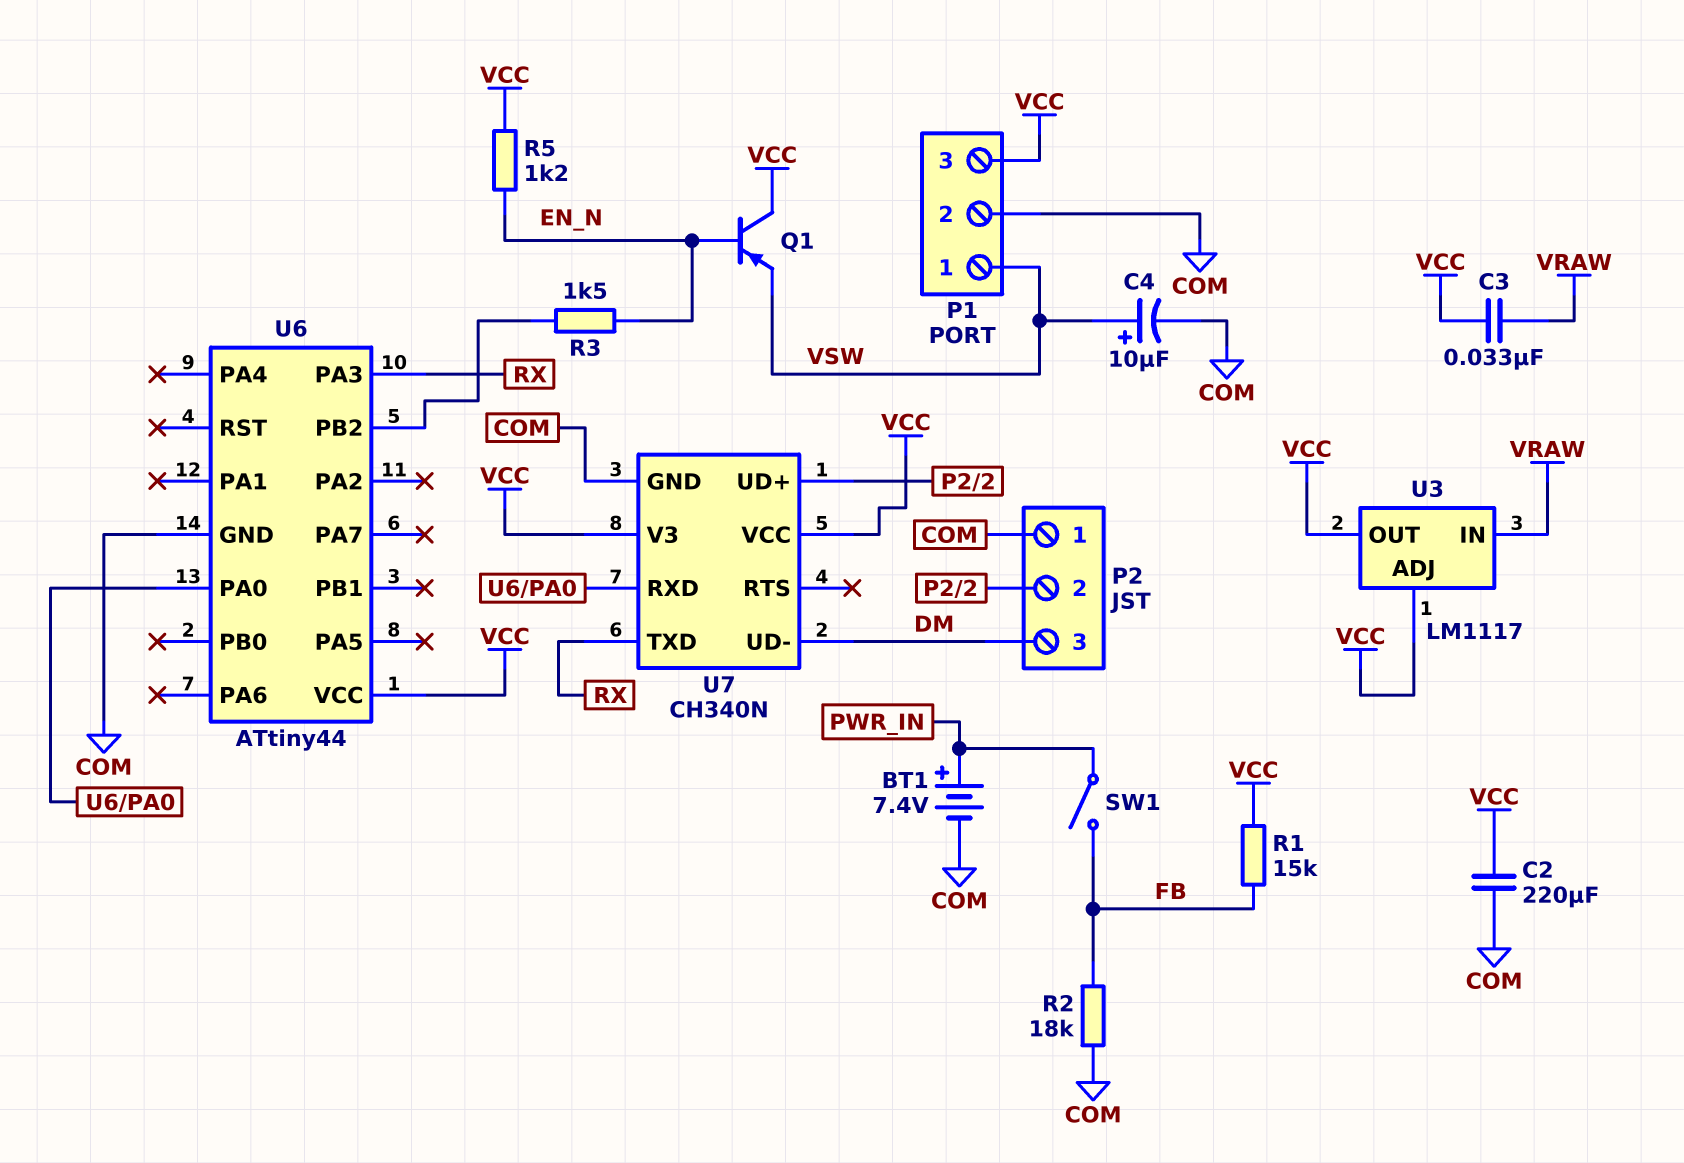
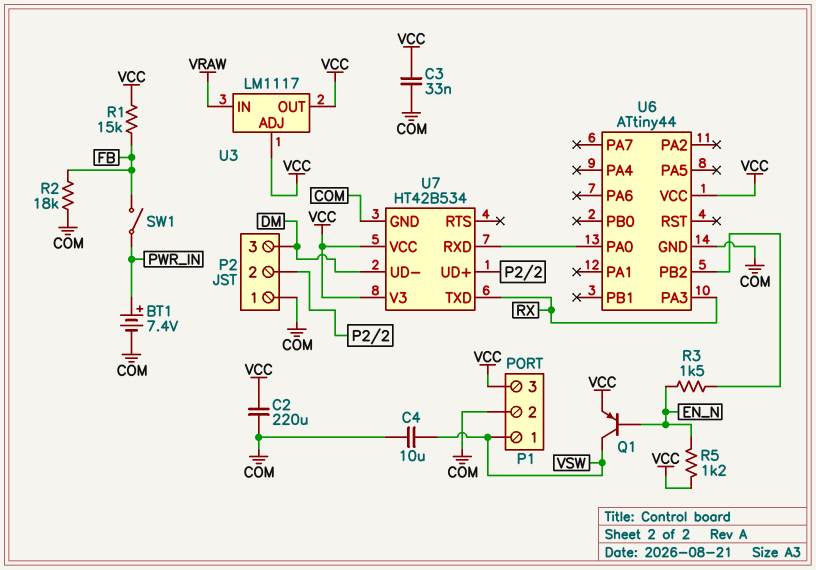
C3: 33nF (VCC, VRAW) -> 33nF (COM, VCC)
C4: 10uF (plus VSW, minus COM) -> 10uF (COM, VSW)
Q1: PNP (B EN_N, C VCC, E VSW) -> PNP (B EN_N, C VSW, E VCC)
U7: CH340N -> HT42B534

